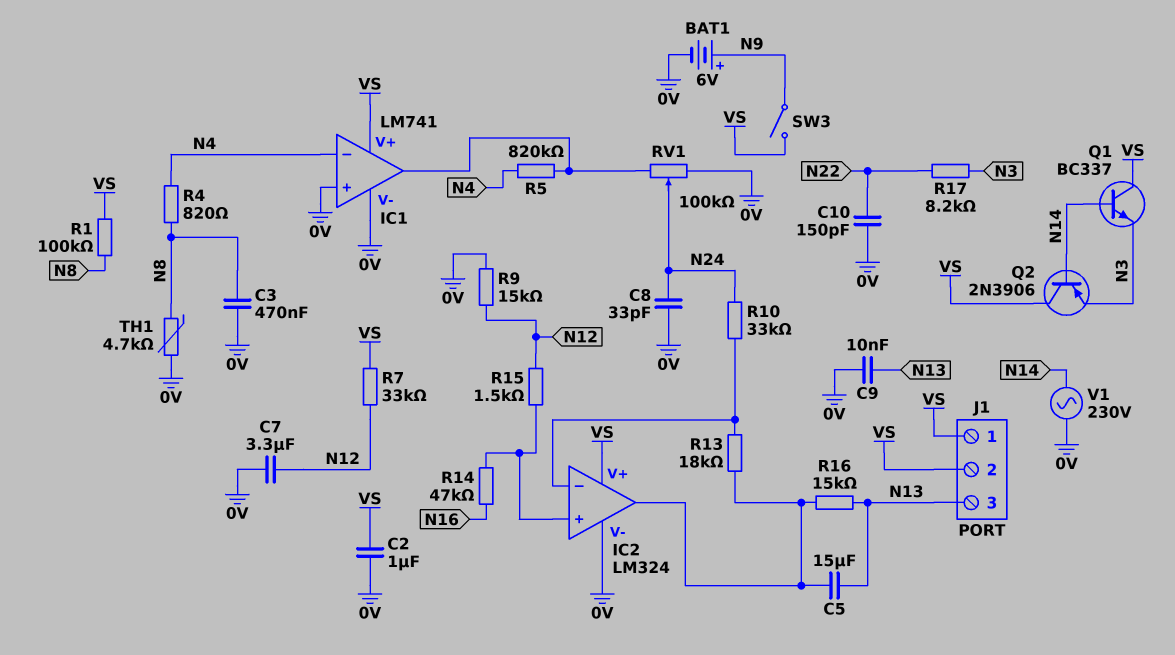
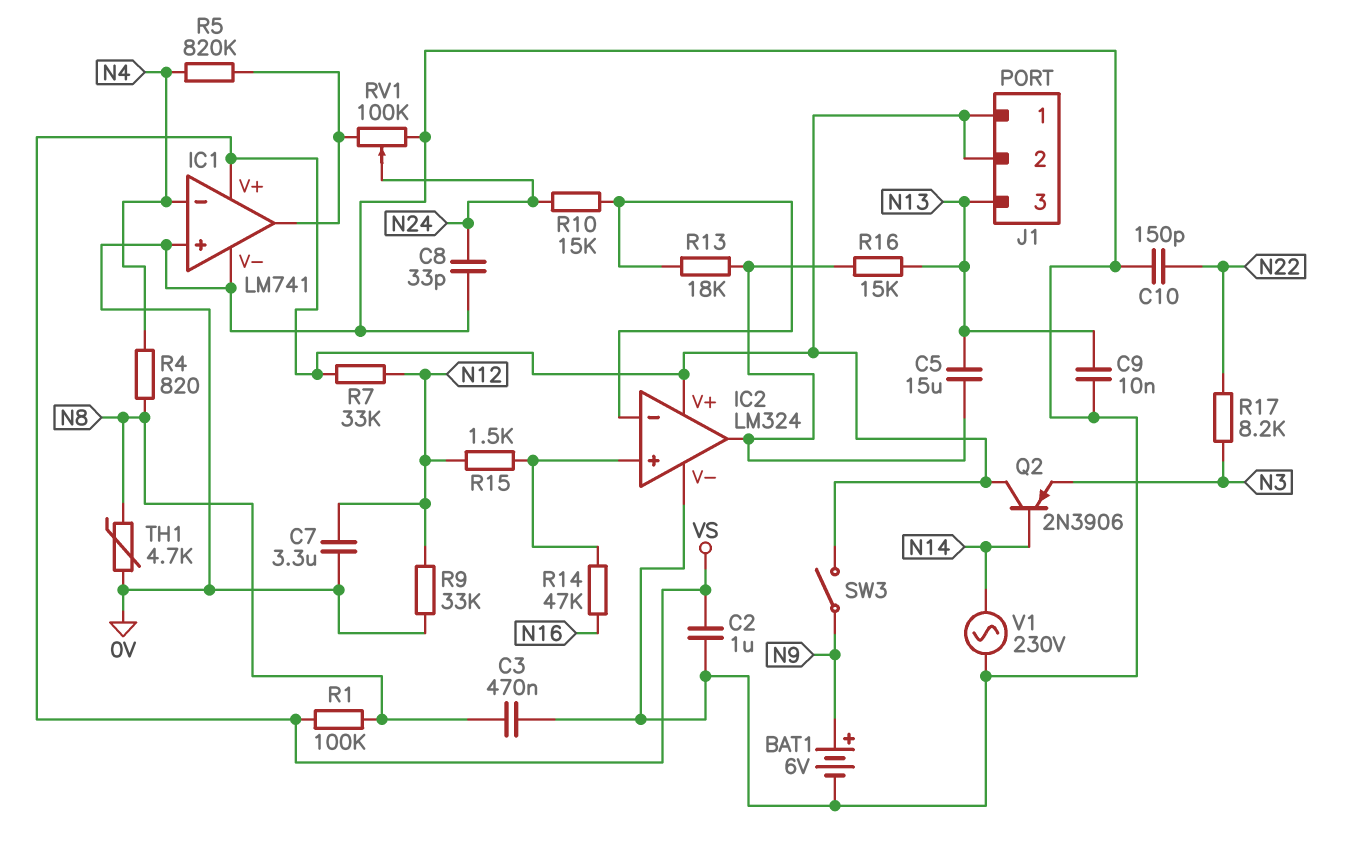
Q1: NPN BC337 (B N14, C VS, E N3) -> none
R9: 15k (0V, N12) -> 33k (0V, N12)
R10: 33k (IC2/in-, N24) -> 15k (IC2/in-, N24)

